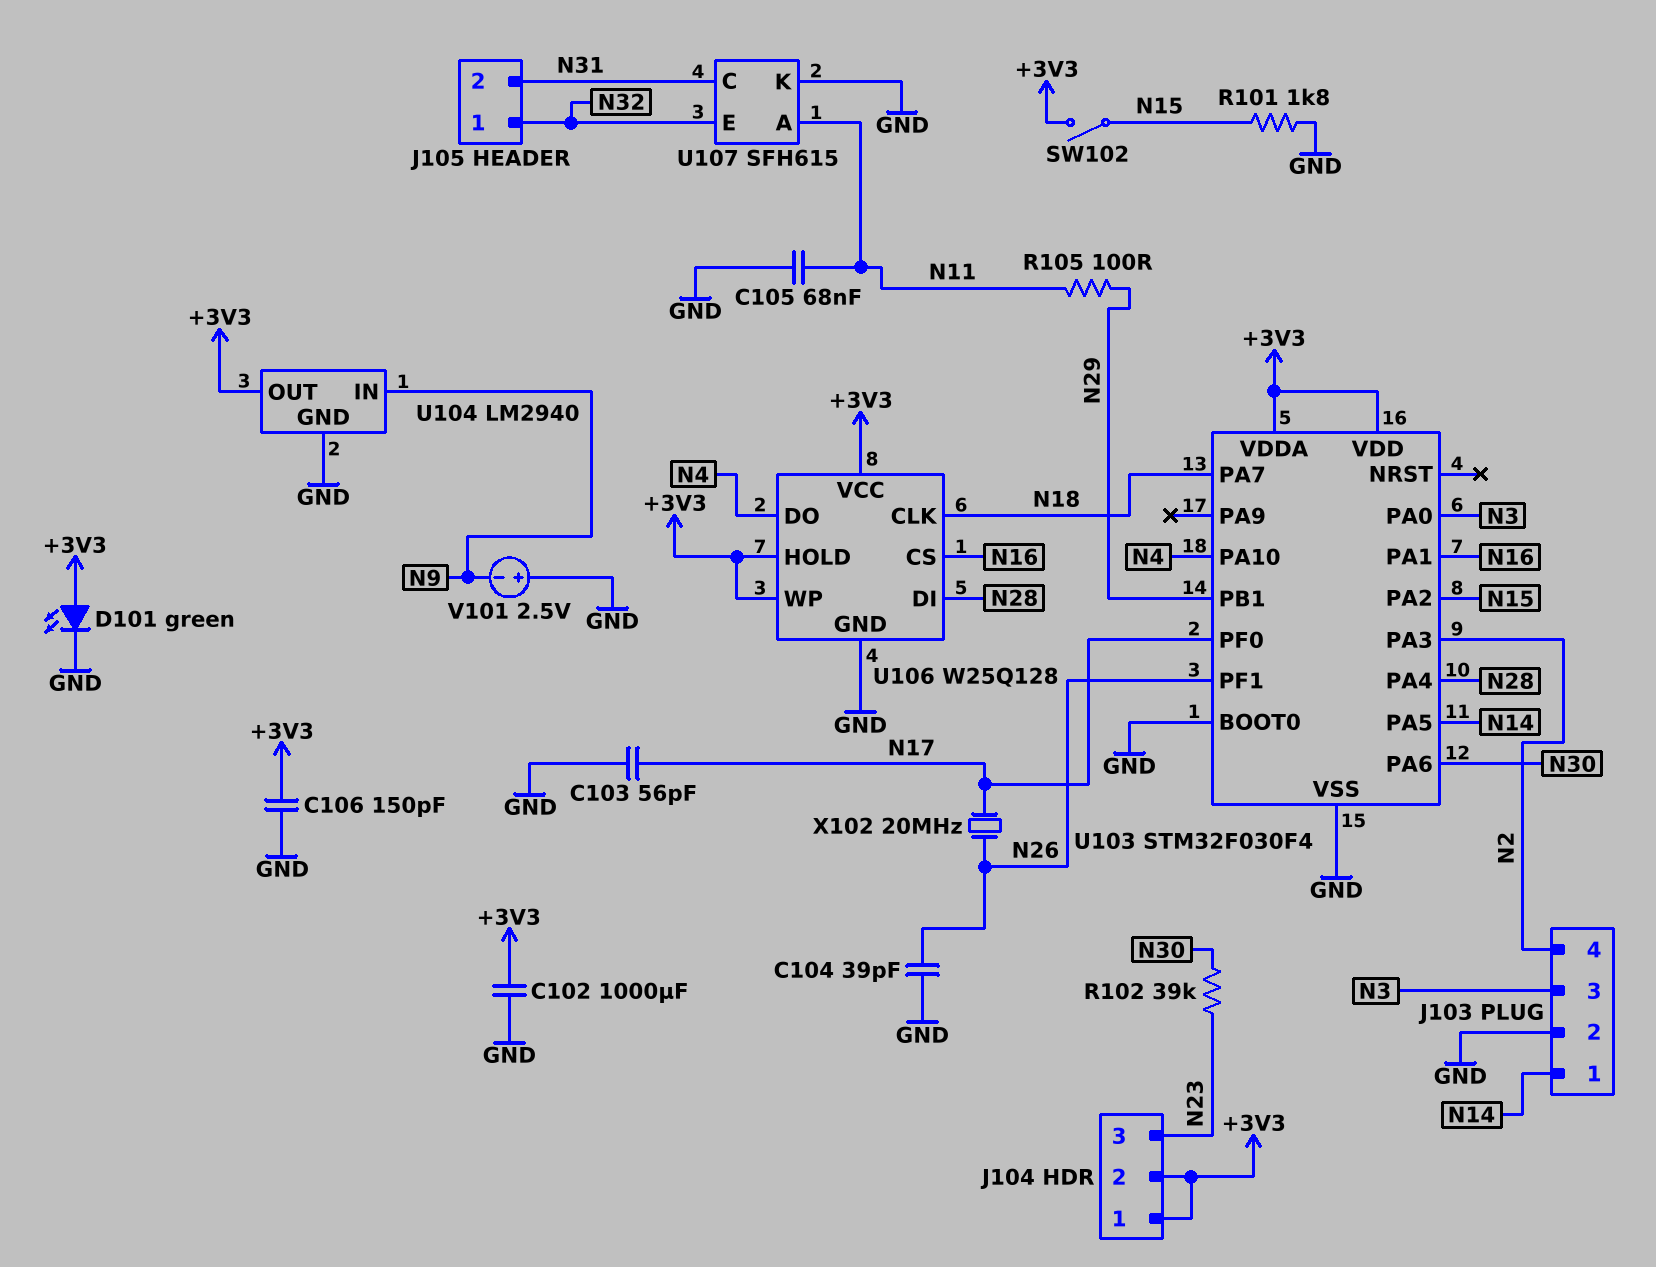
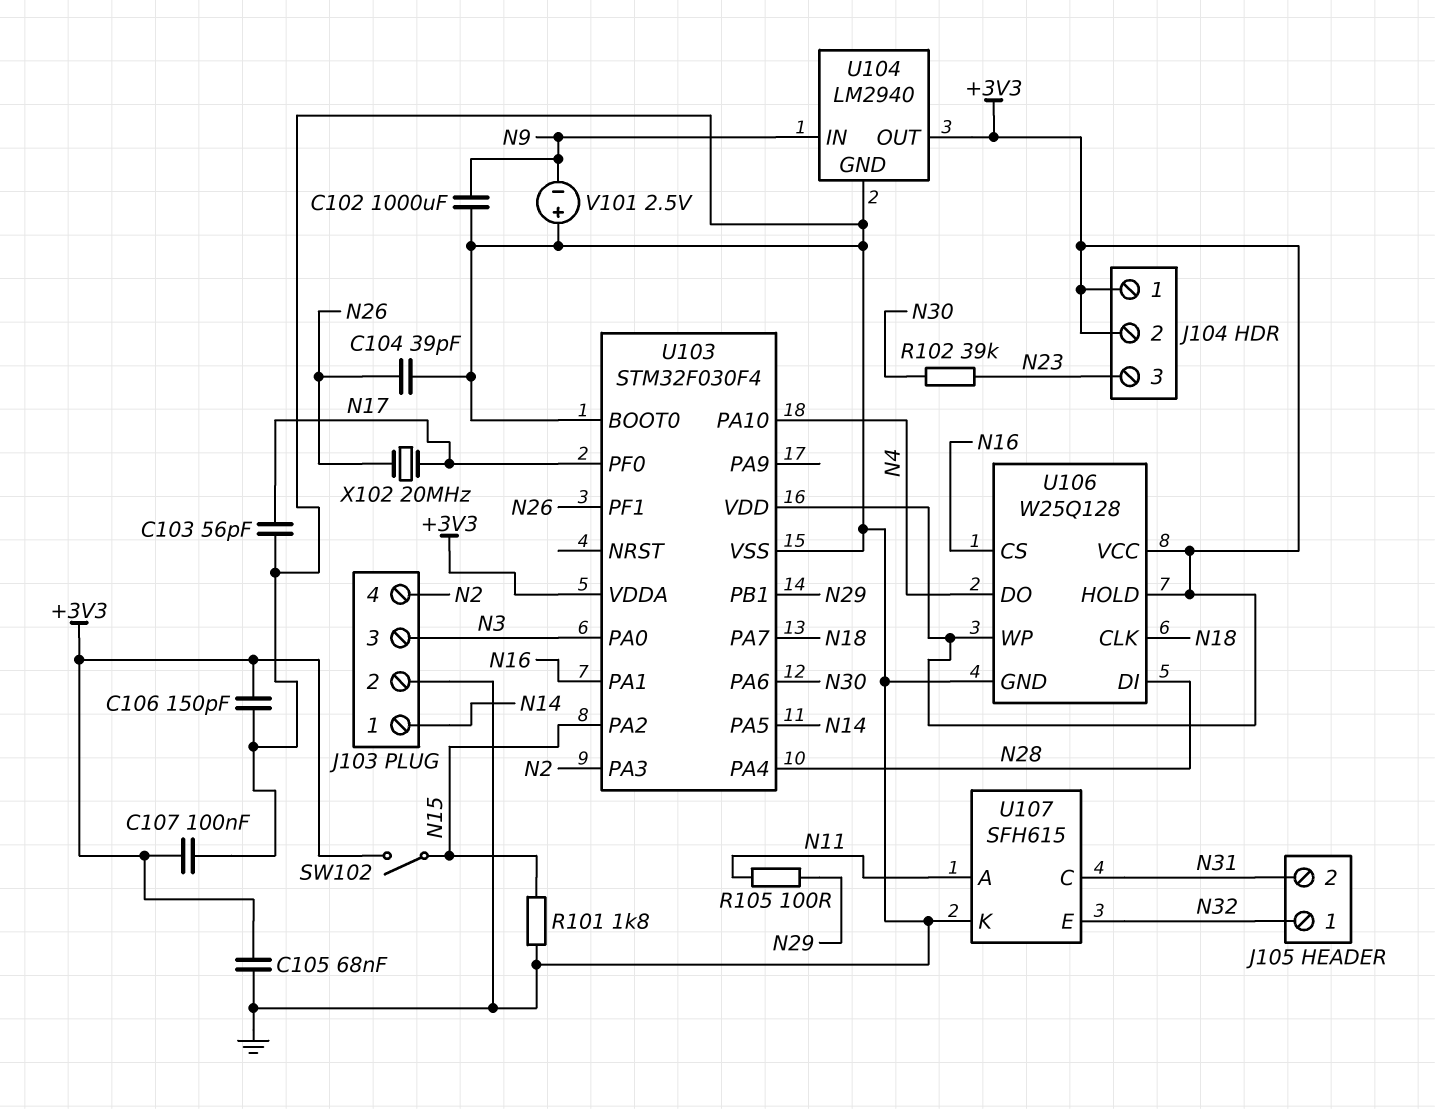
C102: 1000uF (+3V3, GND) -> 1000uF (GND, N9)
C105: 68nF (GND, N11) -> 68nF (+3V3, GND)
C107: none -> 100nF (+3V3, GND)
D101: LED green (A +3V3, K GND) -> none

